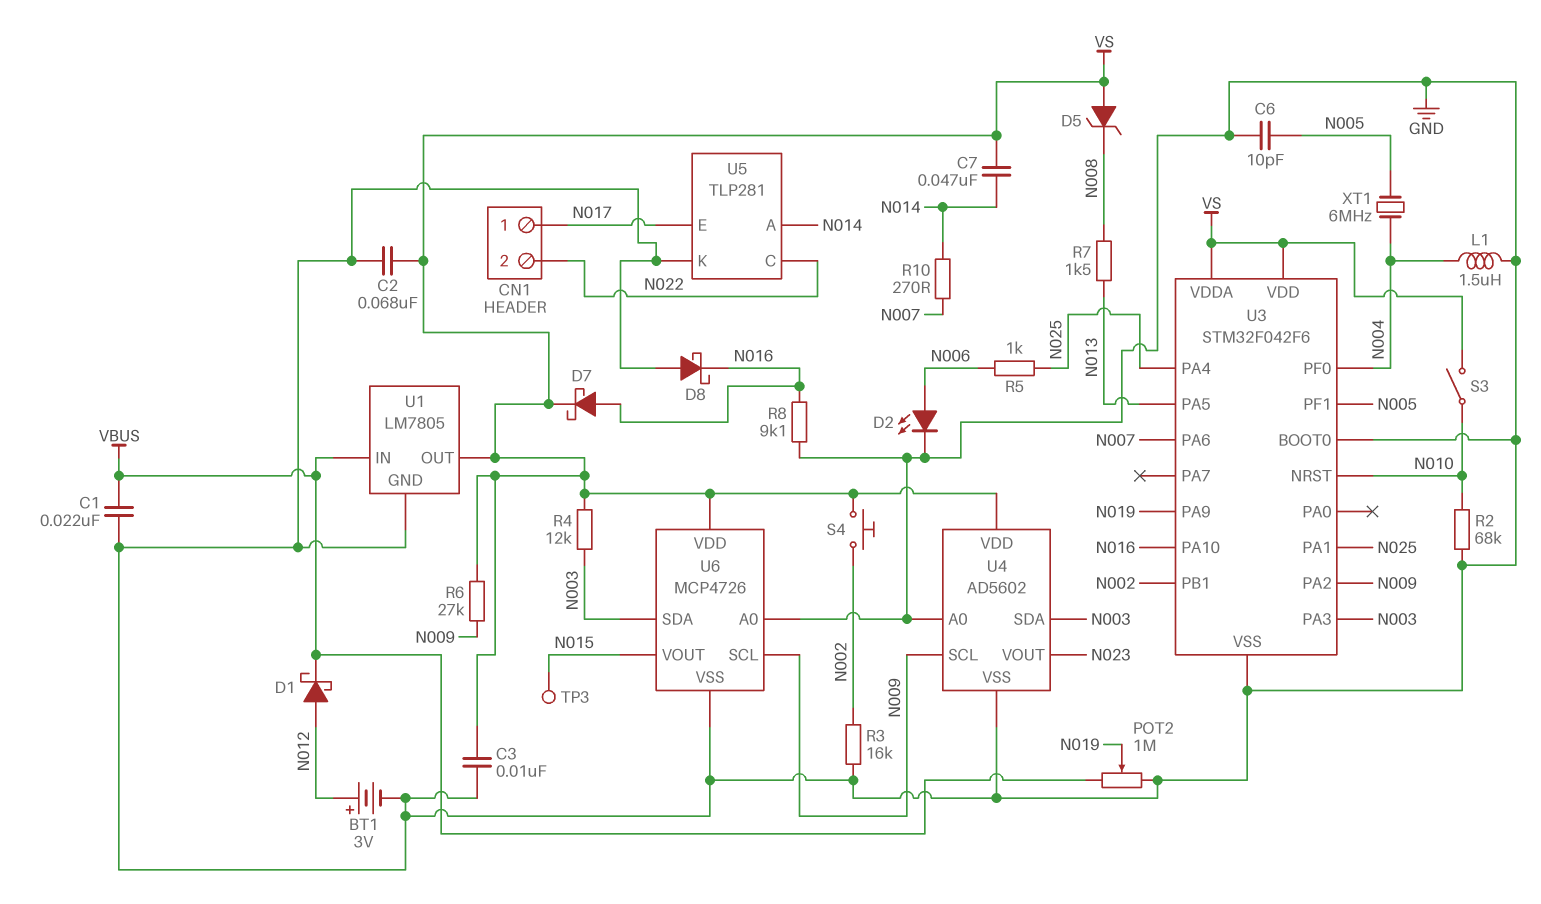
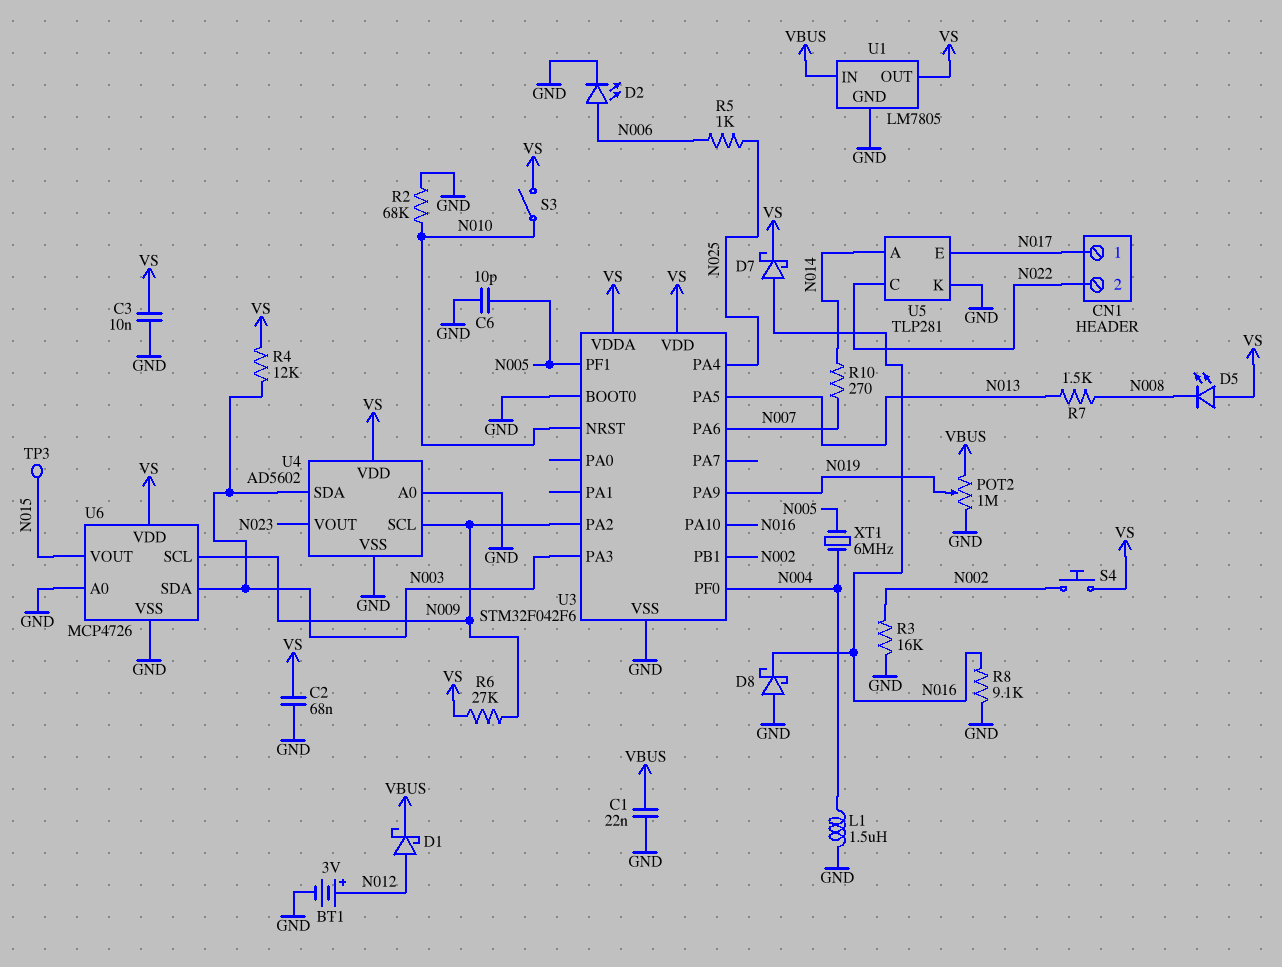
C7: 47nF (N014, VS) -> none
D5: zener (A VS, K N008) -> LED (A VS, K N008)
U3 pin PA1: N025 -> none

